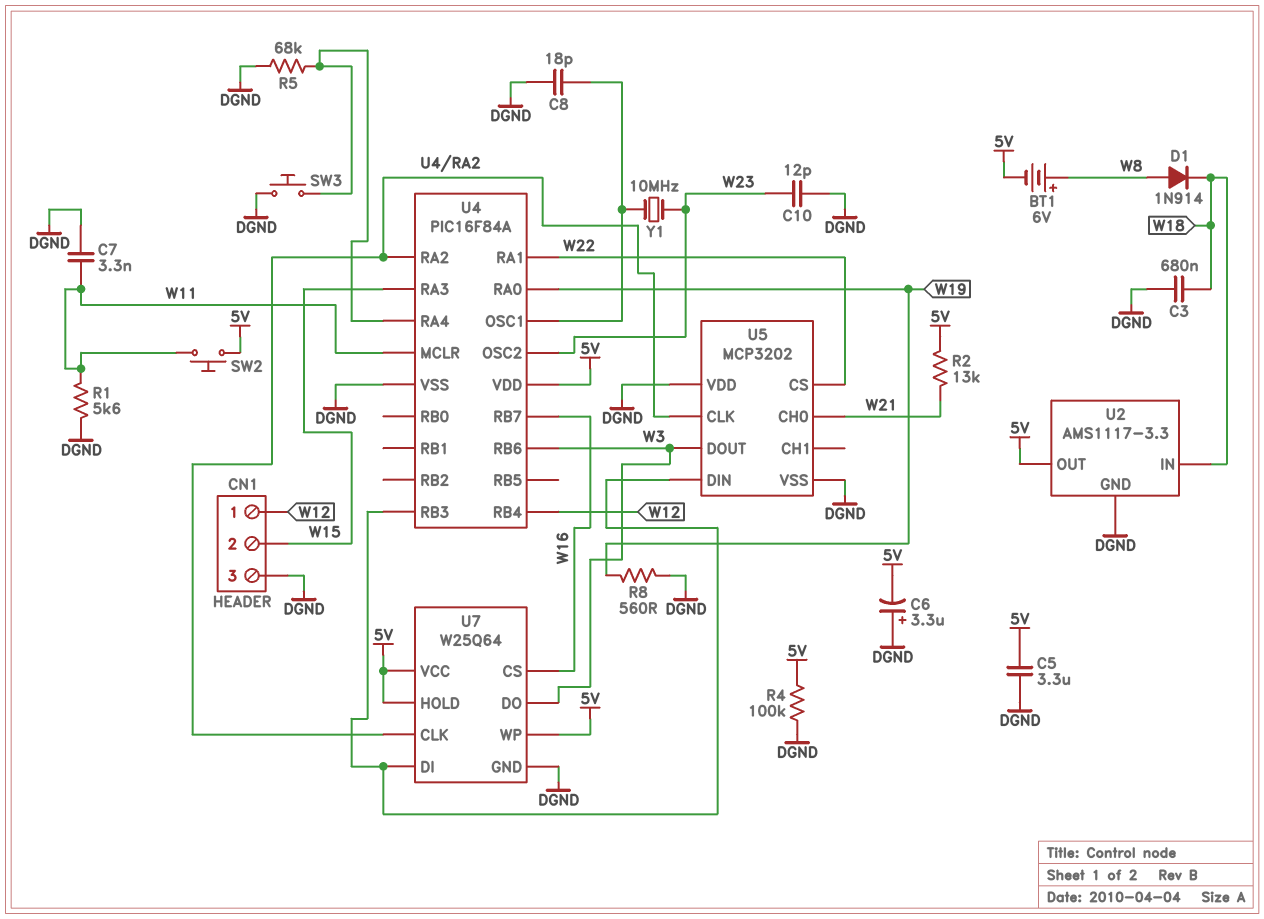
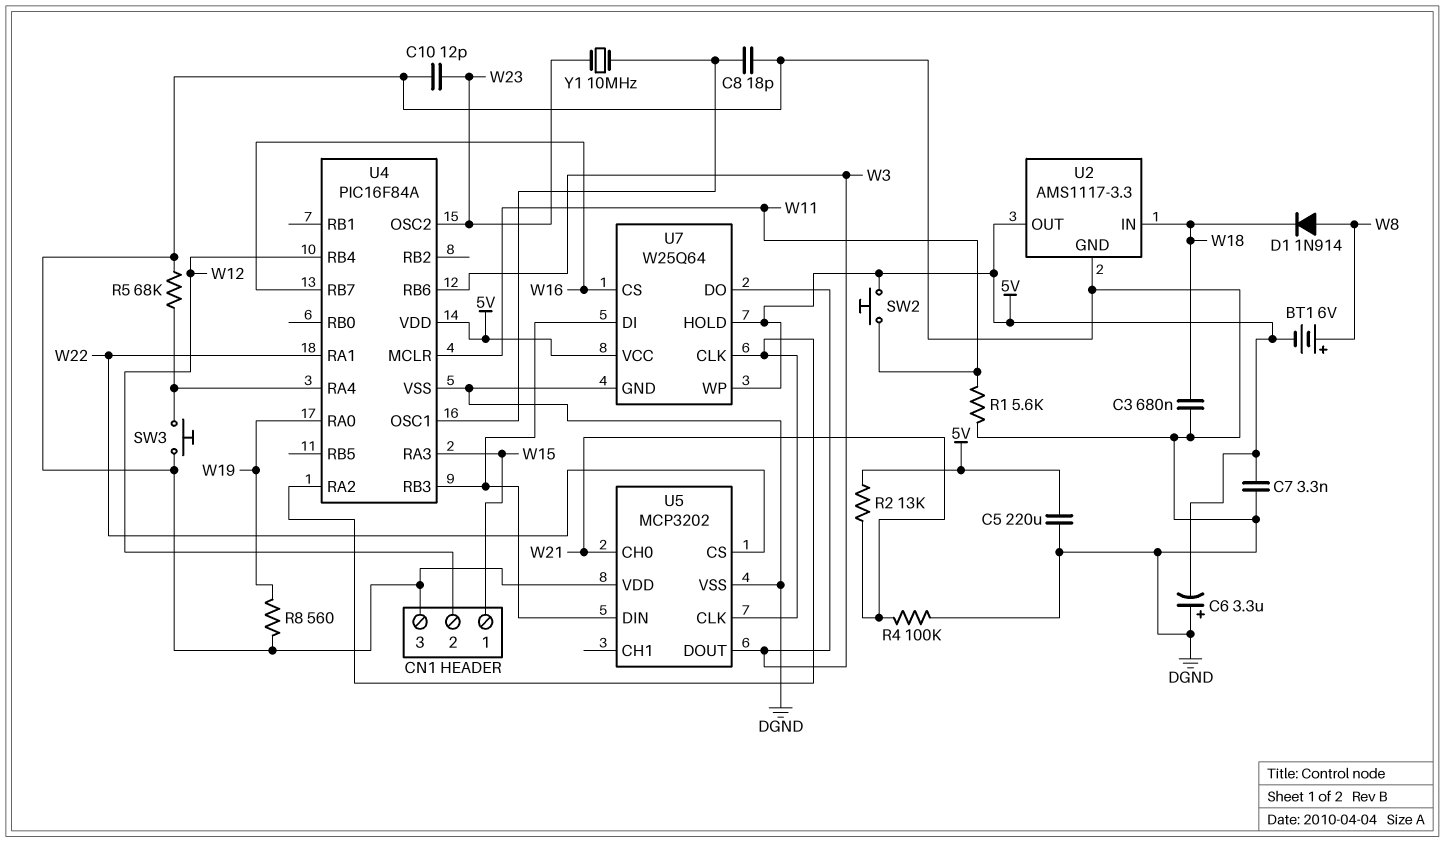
C5: 3.3uF (5V, DGND) -> 220uF (5V, DGND)
C7: 3.3nF (DGND, W11) -> 3.3nF (5V, DGND)
CN1 pin 1: W12 -> W15
CN1 pin 2: W15 -> W12
R4: 100k (5V, DGND) -> 100k (DGND, W21)

